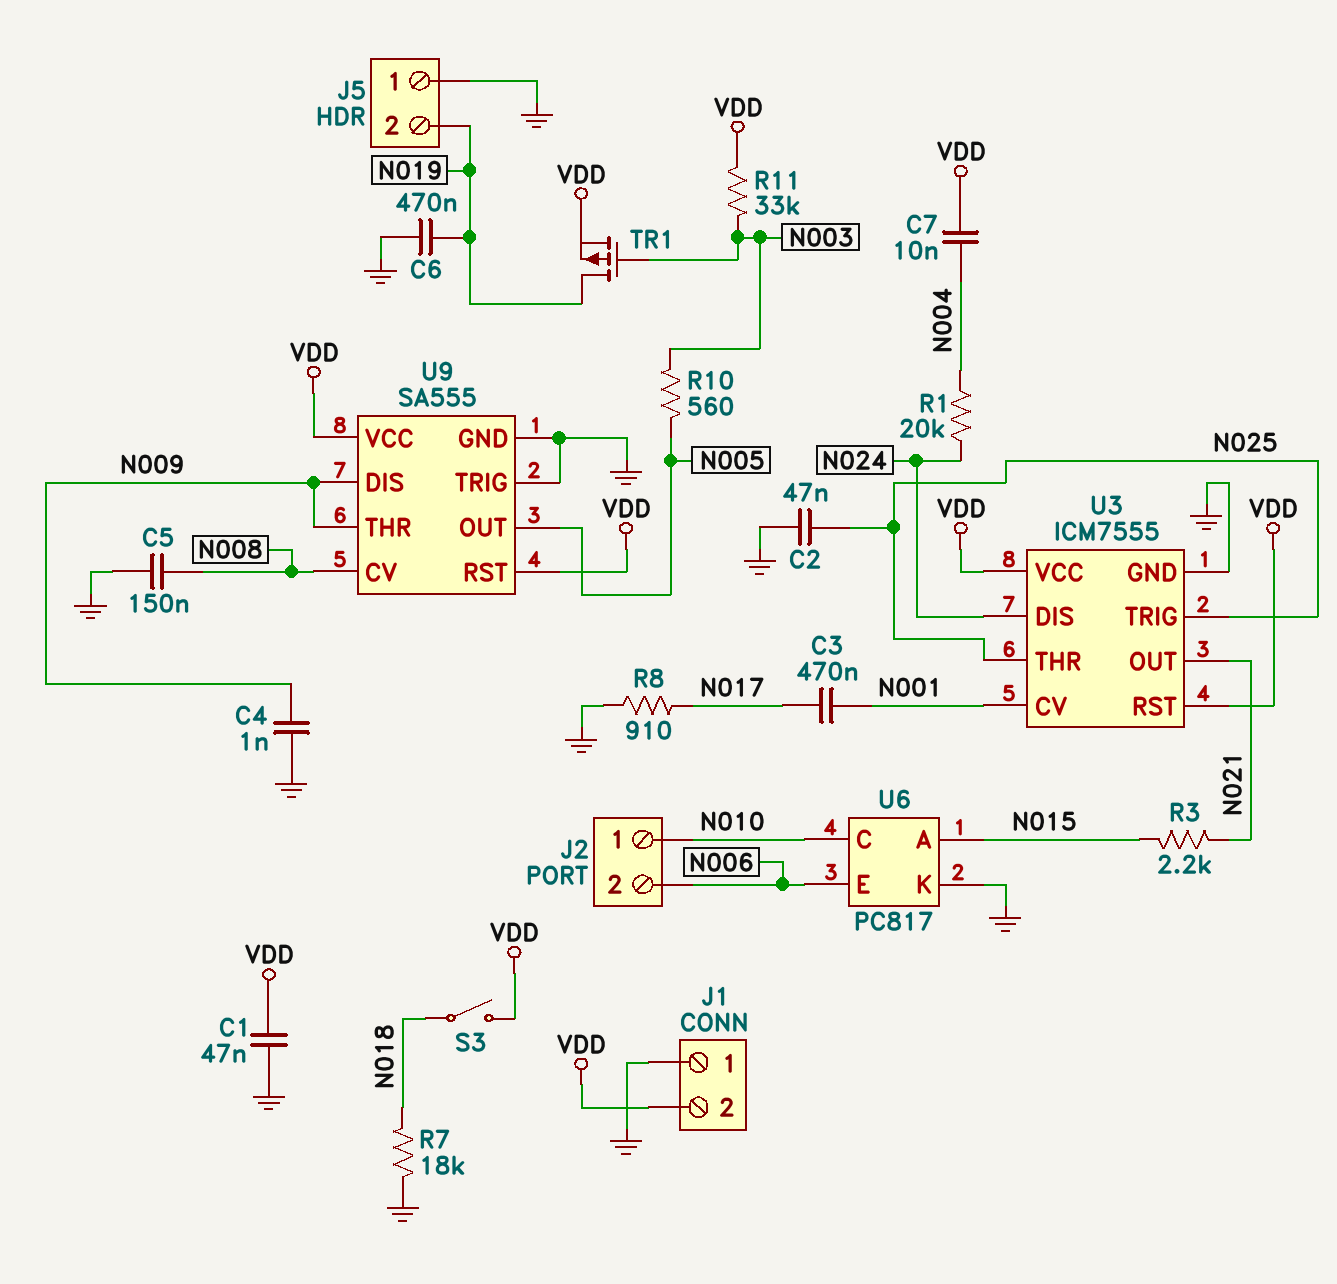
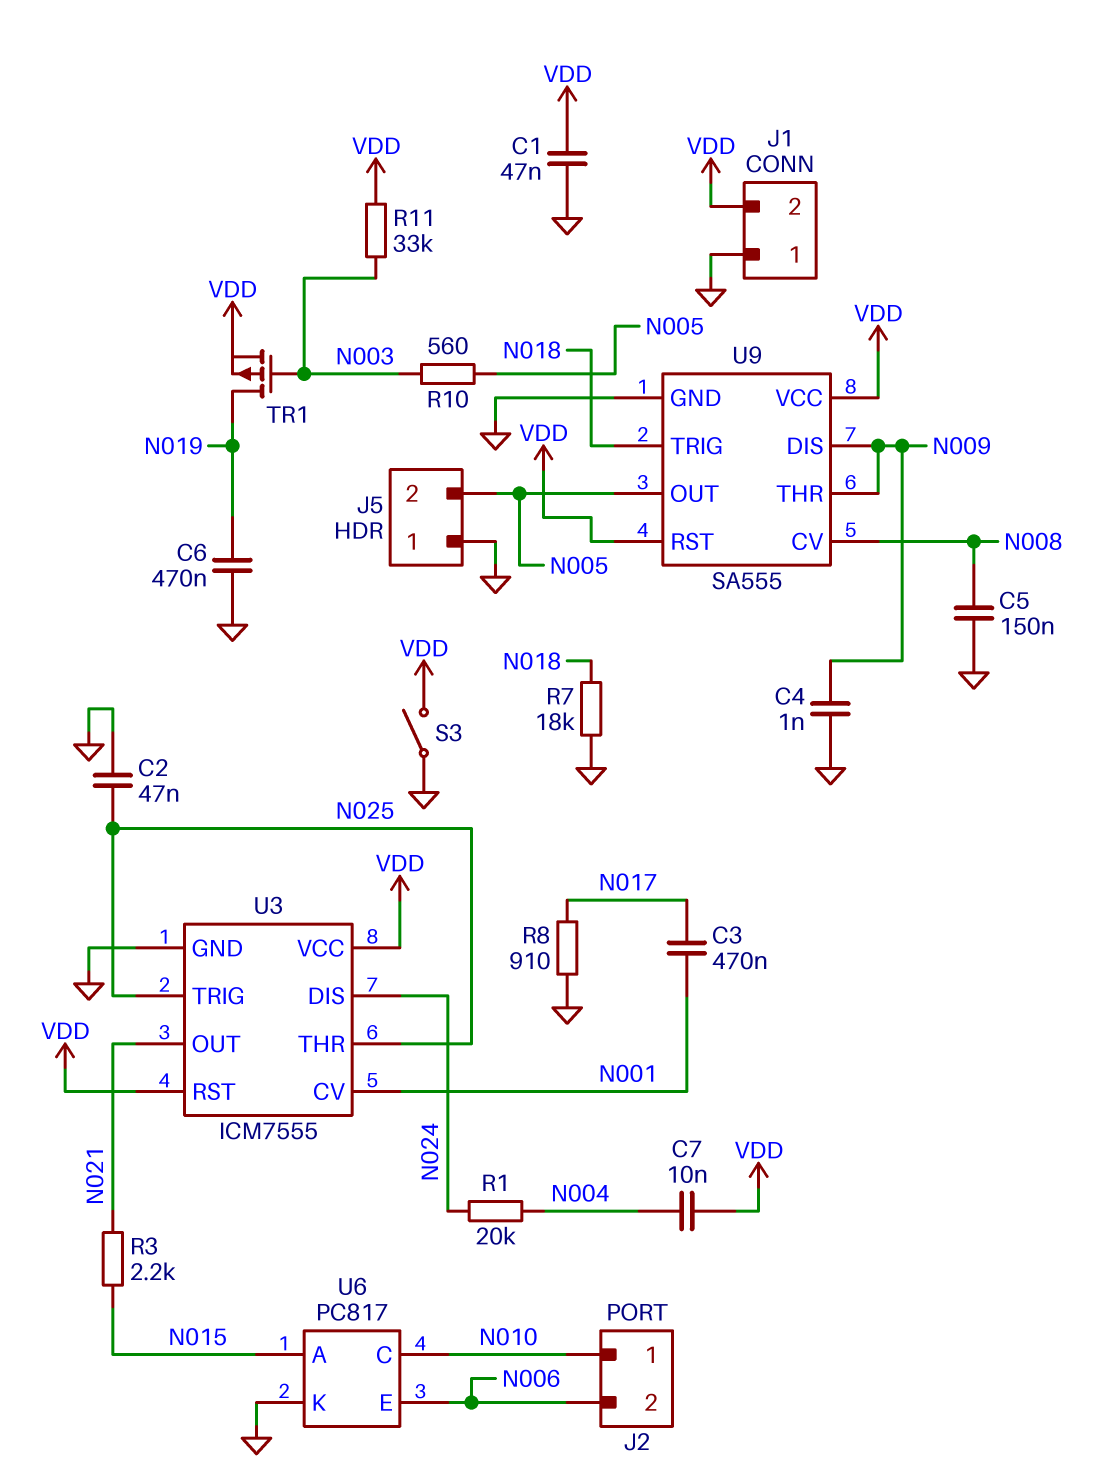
J5 pin 2: N019 -> N005
S3: switch (N018, VDD) -> switch (GND, VDD)
U9 pin TRIG: GND -> N018

